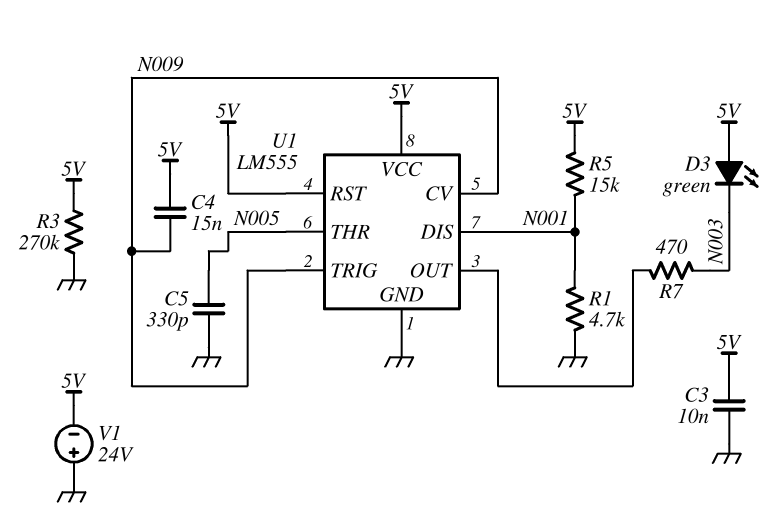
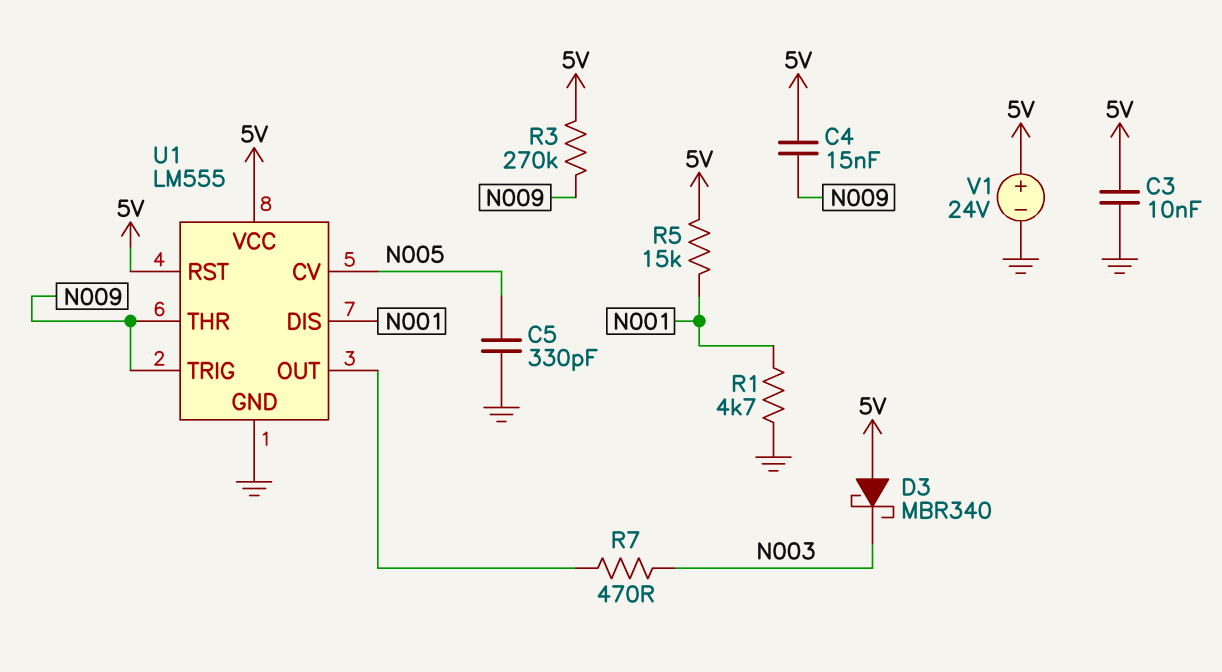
D3: LED green (A 5V, K N003) -> schottky MBR340 (A 5V, K N003)
R3: 270k (5V, GND) -> 270k (5V, N009)
U1 pin CV: N009 -> N005
U1 pin THR: N005 -> N009
V1: 24V (plus GND, minus 5V) -> 24V (plus 5V, minus GND)

